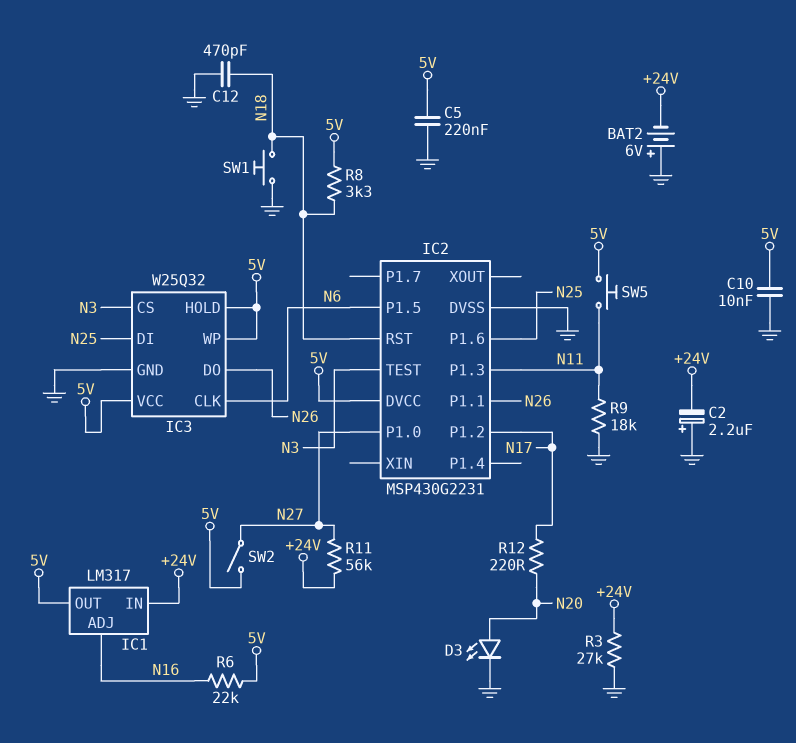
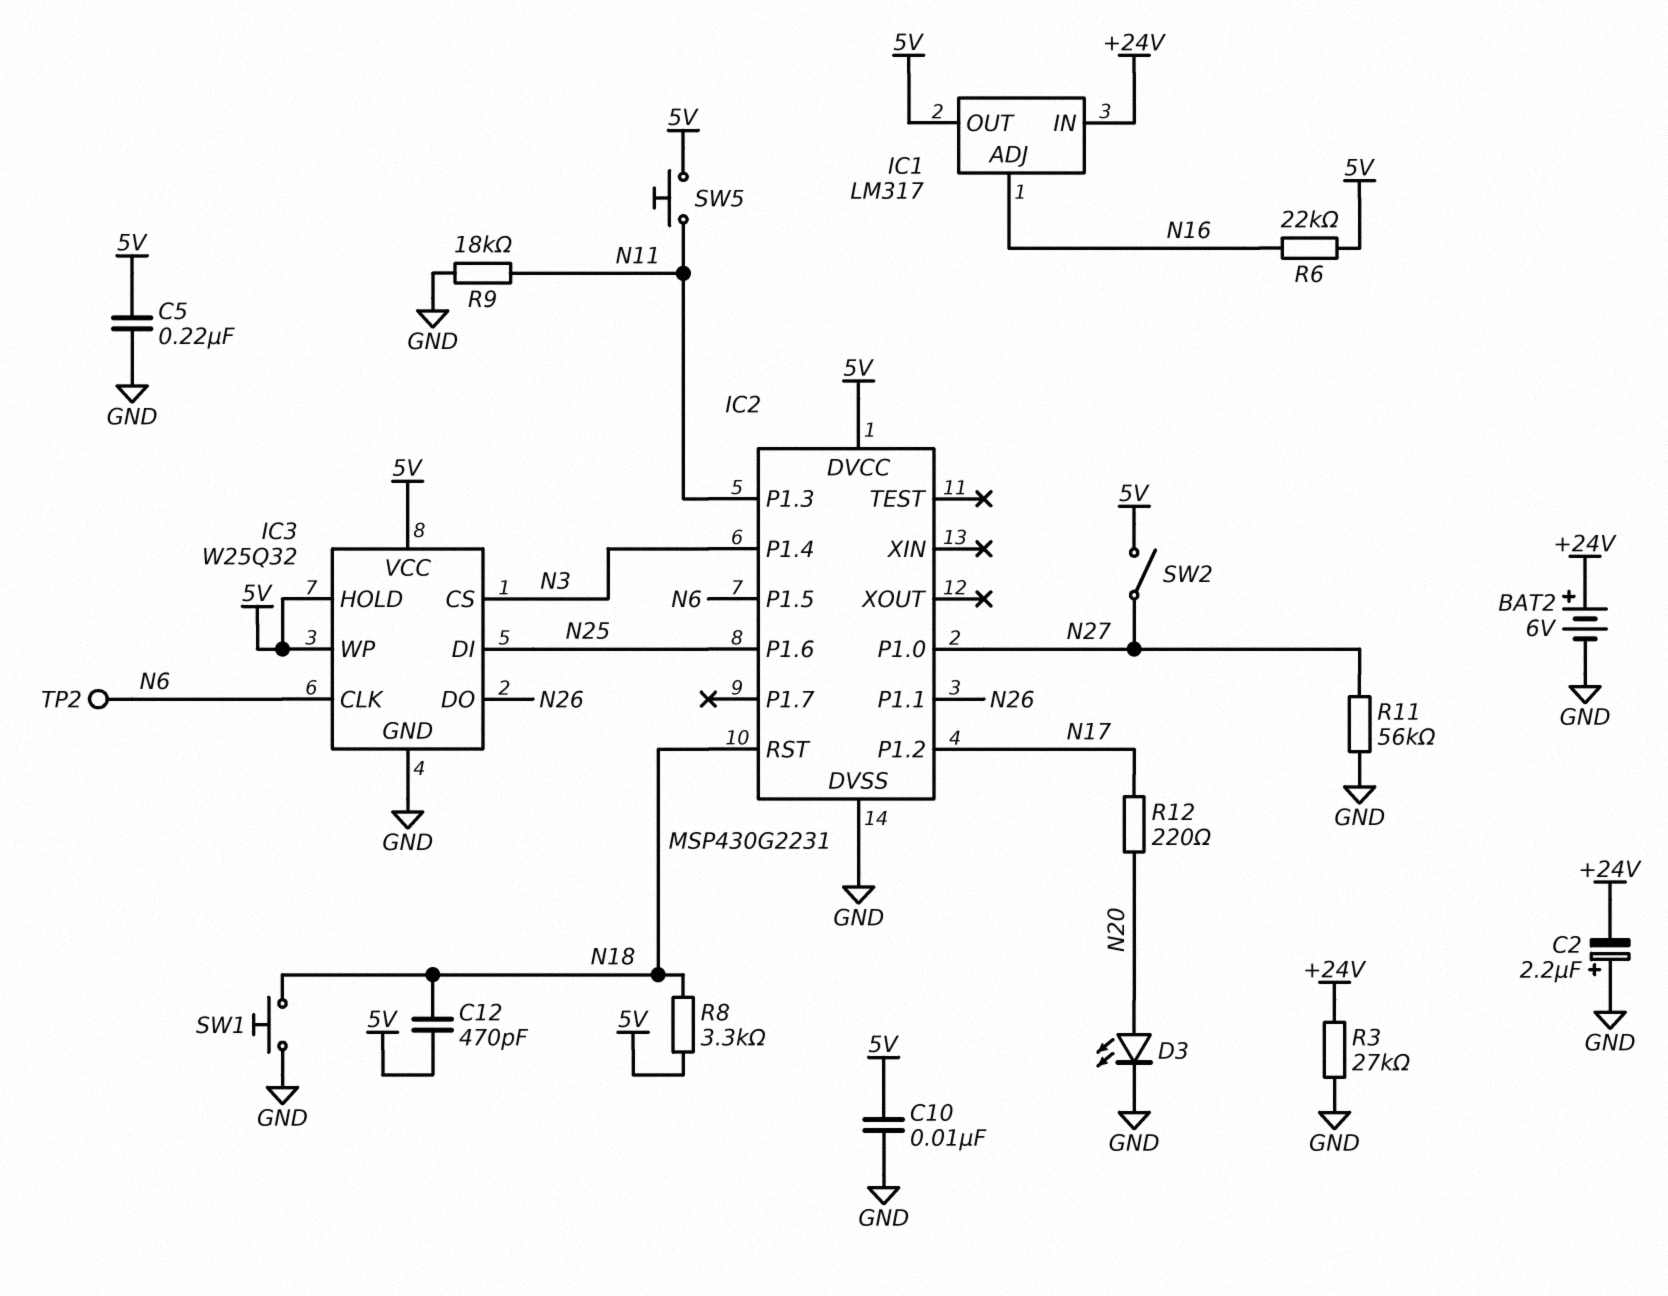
BAT2: 6V (plus GND, minus +24V) -> 6V (plus +24V, minus GND)
C12: 470pF (GND, N18) -> 470pF (5V, N18)
IC2 pin P1.4: none -> N3
IC2 pin TEST: N3 -> none
R11: 56k (+24V, N27) -> 56k (GND, N27)
TP2: none -> test point (N6)

